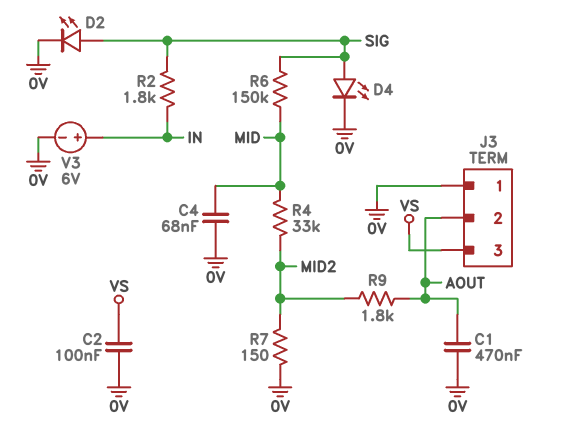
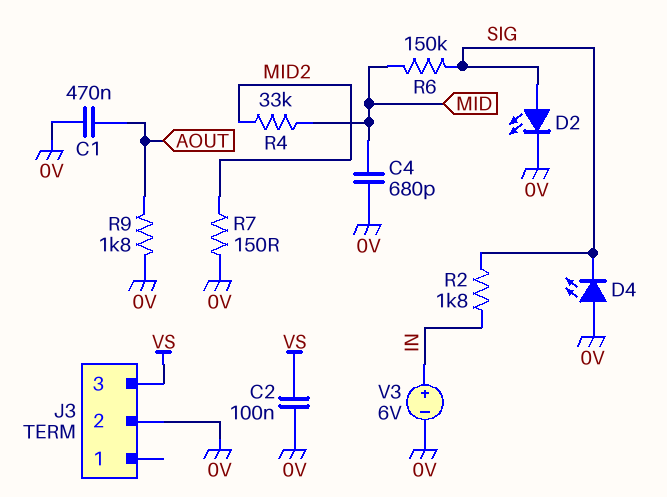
C4: 68nF (0V, MID) -> 680pF (0V, MID)
D4: LED (A SIG, K 0V) -> LED (A 0V, K SIG)
J3 pin 1: 0V -> none
J3 pin 2: AOUT -> 0V
R9: 1.8k (AOUT, MID2) -> 1.8k (0V, AOUT)

